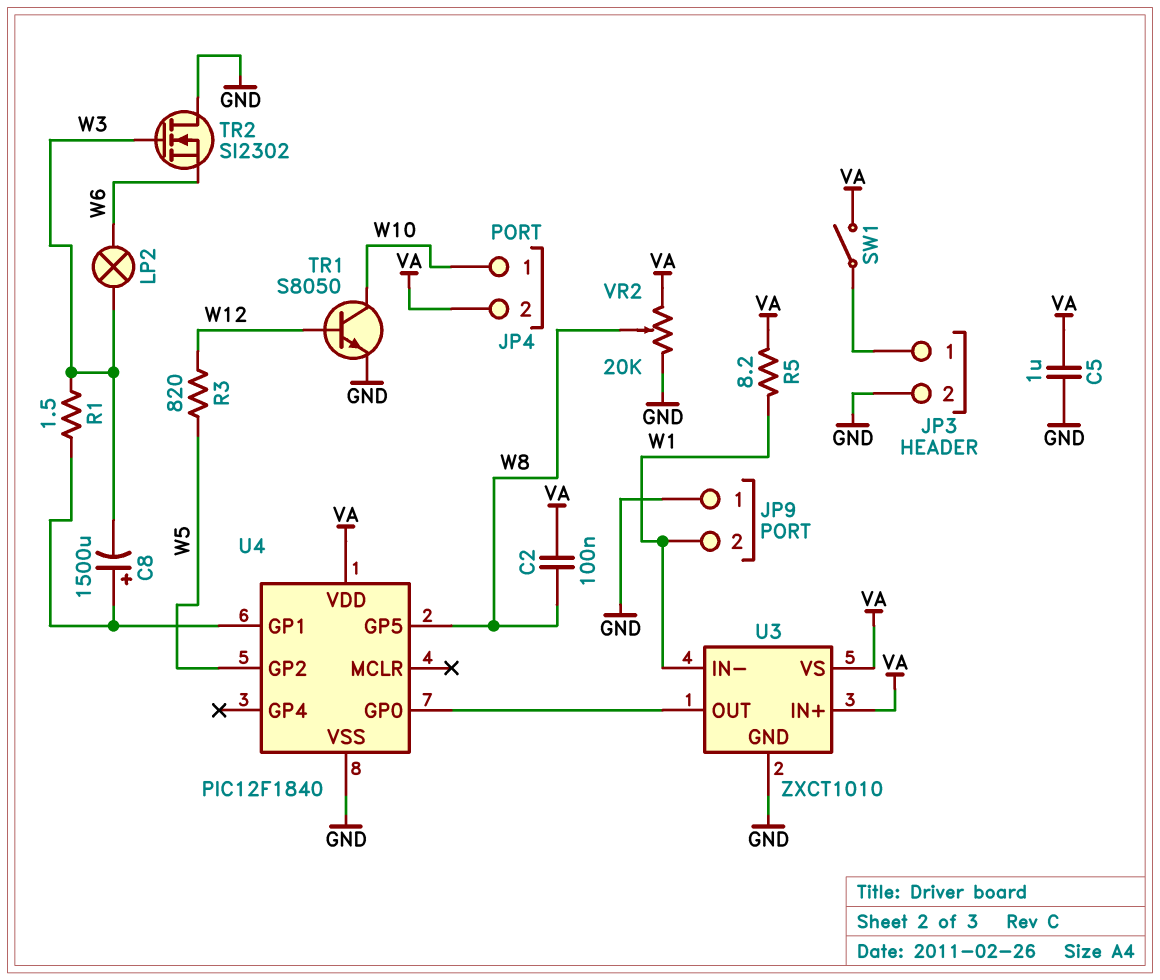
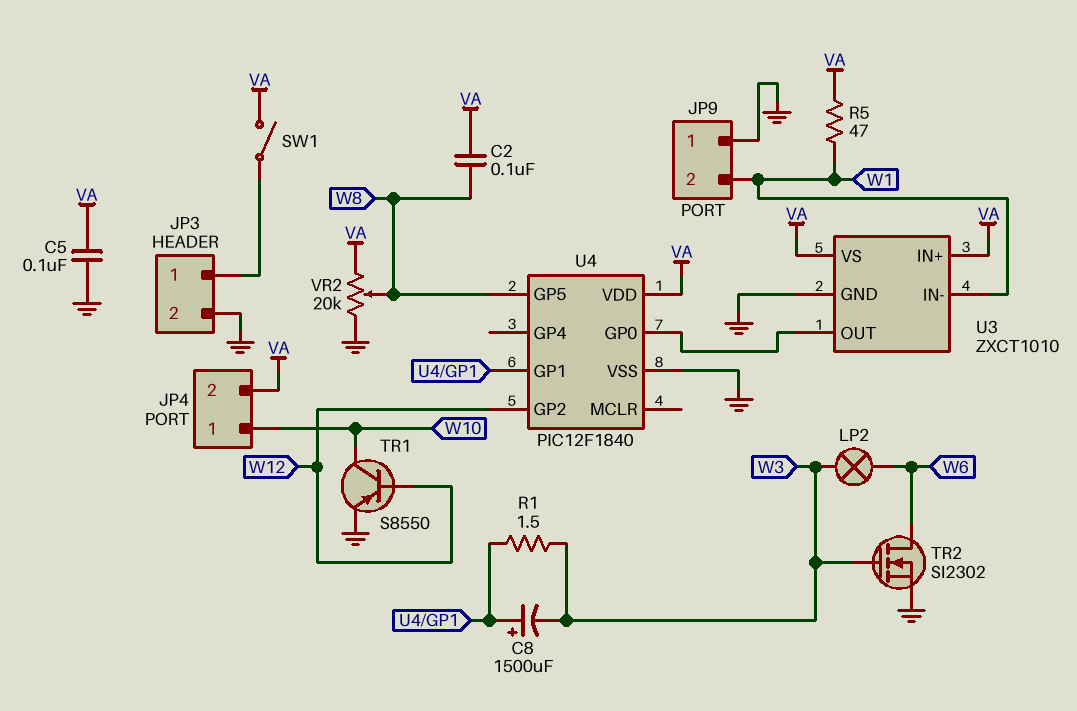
C5: 1uF (GND, VA) -> 100nF (GND, VA)
R3: 820 (W5, W12) -> none
R5: 8.2 (VA, W1) -> 47 (VA, W1)
TR1: NPN S8050 (B W12, C W10, E GND) -> PNP S8550 (B W12, C W10, E GND)
TR2: NMOS SI2302 (G W3, D GND, S W6) -> NMOS SI2302 (G W3, D W6, S GND)
U4 pin GP2: W5 -> W12

